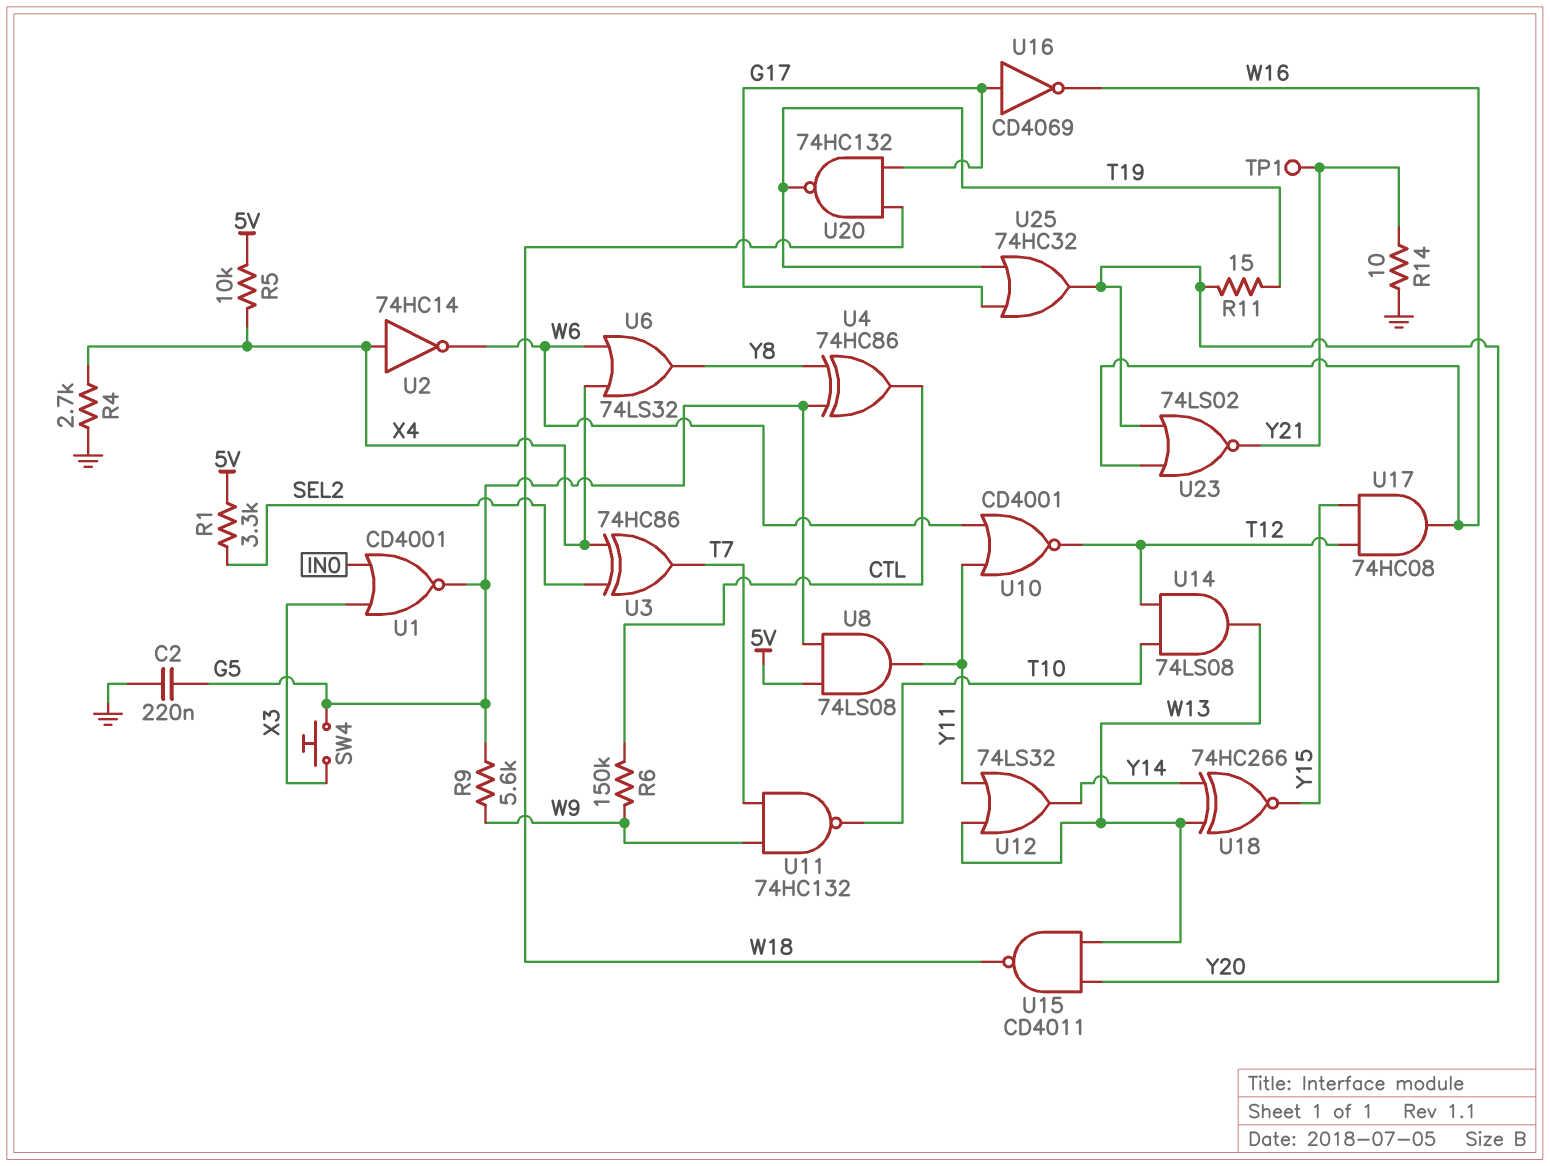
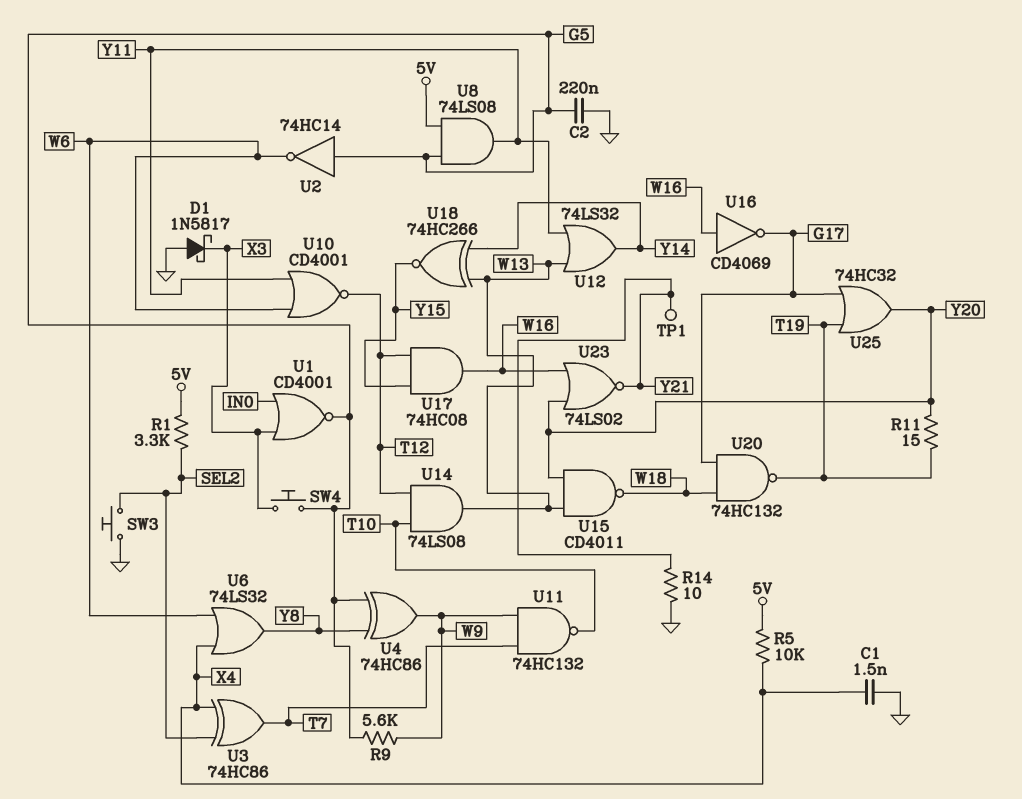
C1: none -> 1.5nF (GND, X4)
D1: none -> schottky 1N5817 (A GND, K X3)
R4: 2.7k (GND, X4) -> none
R6: 150k (CTL, W9) -> none
SW3: none -> button (GND, SEL2)
U2: NOT 74HC14 (in X4, out W6) -> NOT 74HC14 (in G5, out W6)
U4: XOR 74HC86 (in G5, in Y8, out CTL) -> XOR 74HC86 (in G5, in Y8, out W9)
U16: NOT CD4069 (in G17, out W16) -> NOT CD4069 (in W16, out G17)

